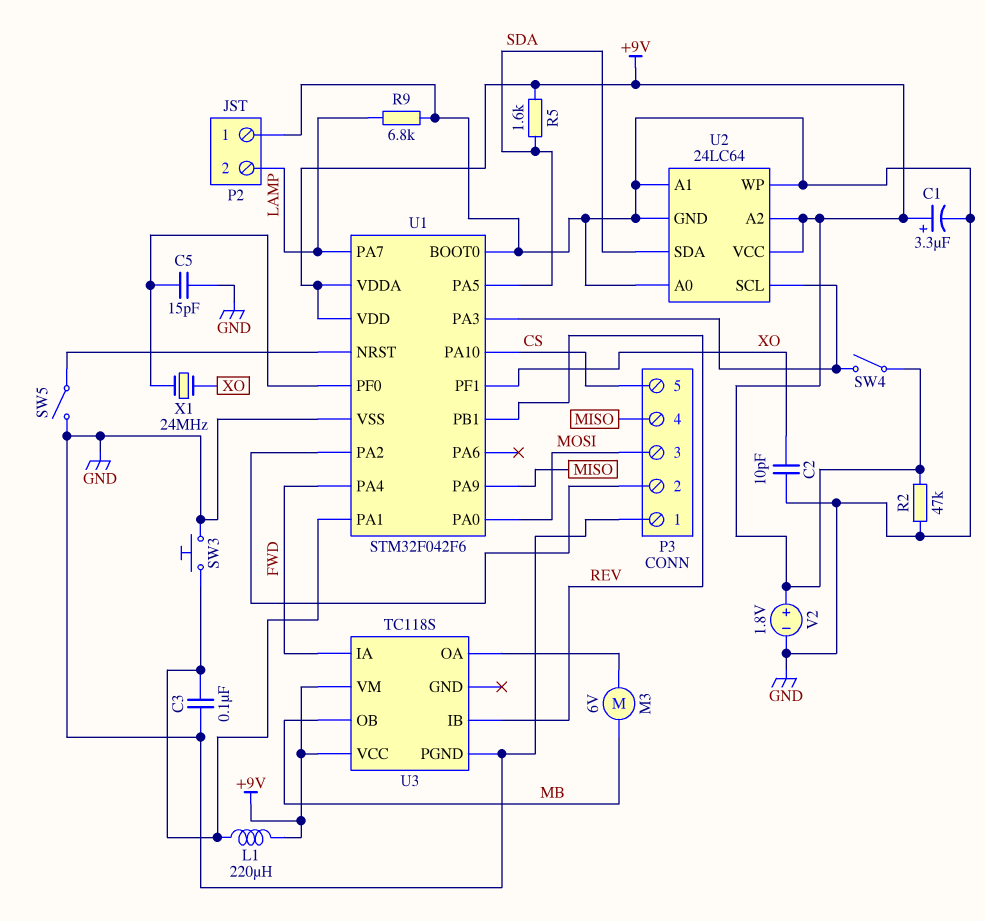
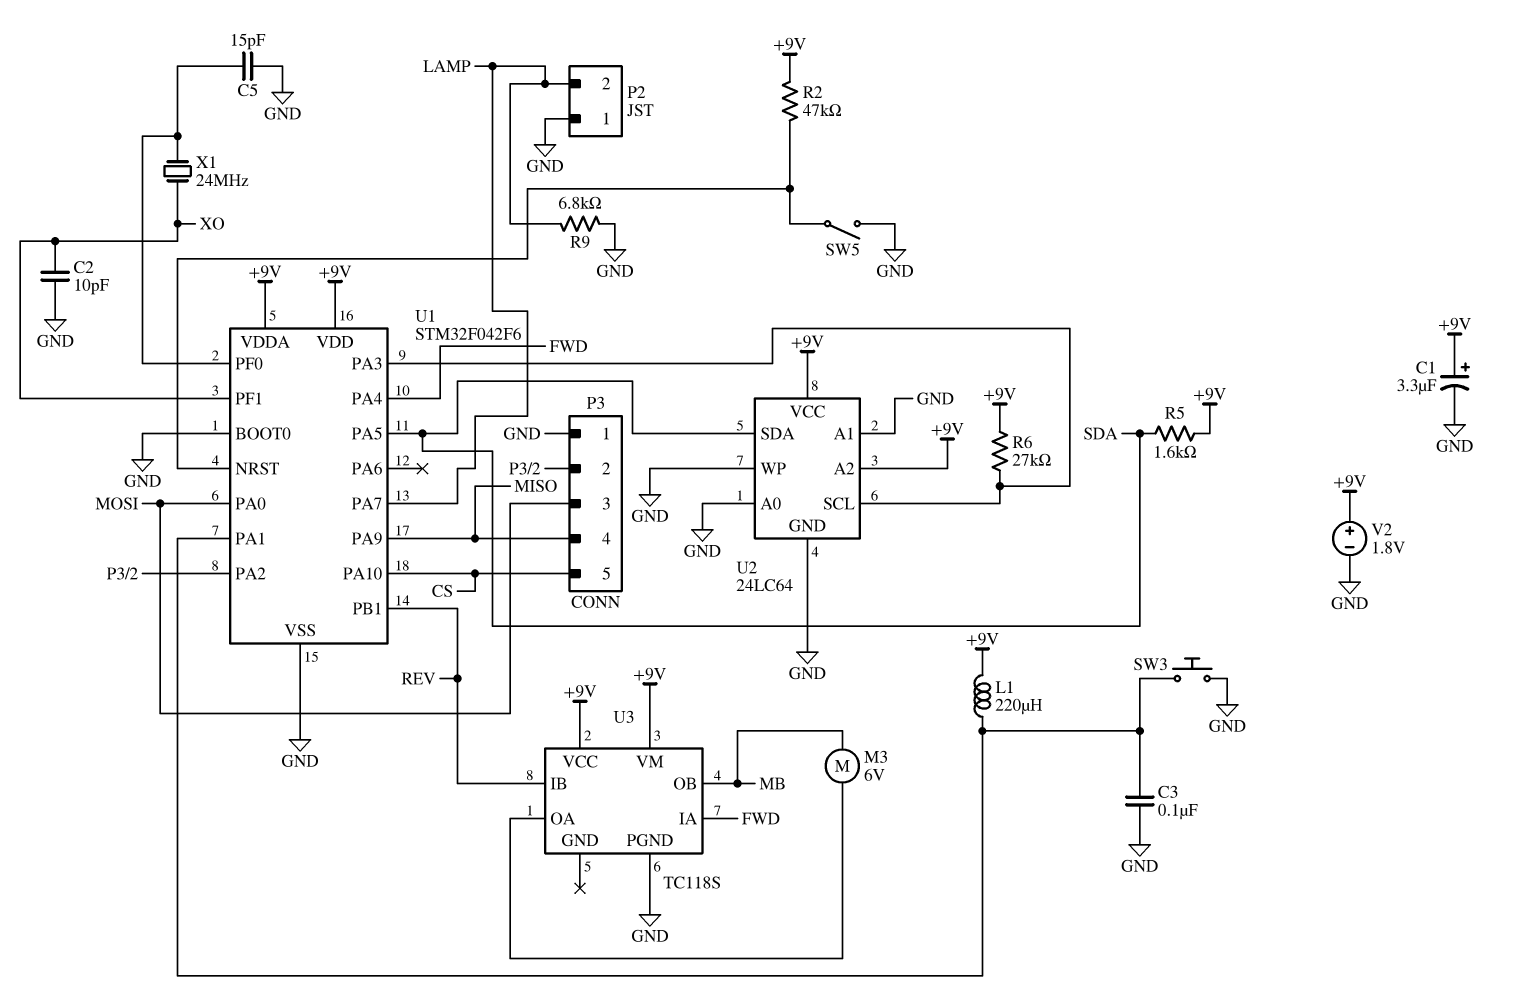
R2: 47k (+9V, GND) -> 47k (+9V, U1/NRST)
R6: none -> 27k (+9V, U1/PA3)
SW4: switch (+9V, U1/PA3) -> none

